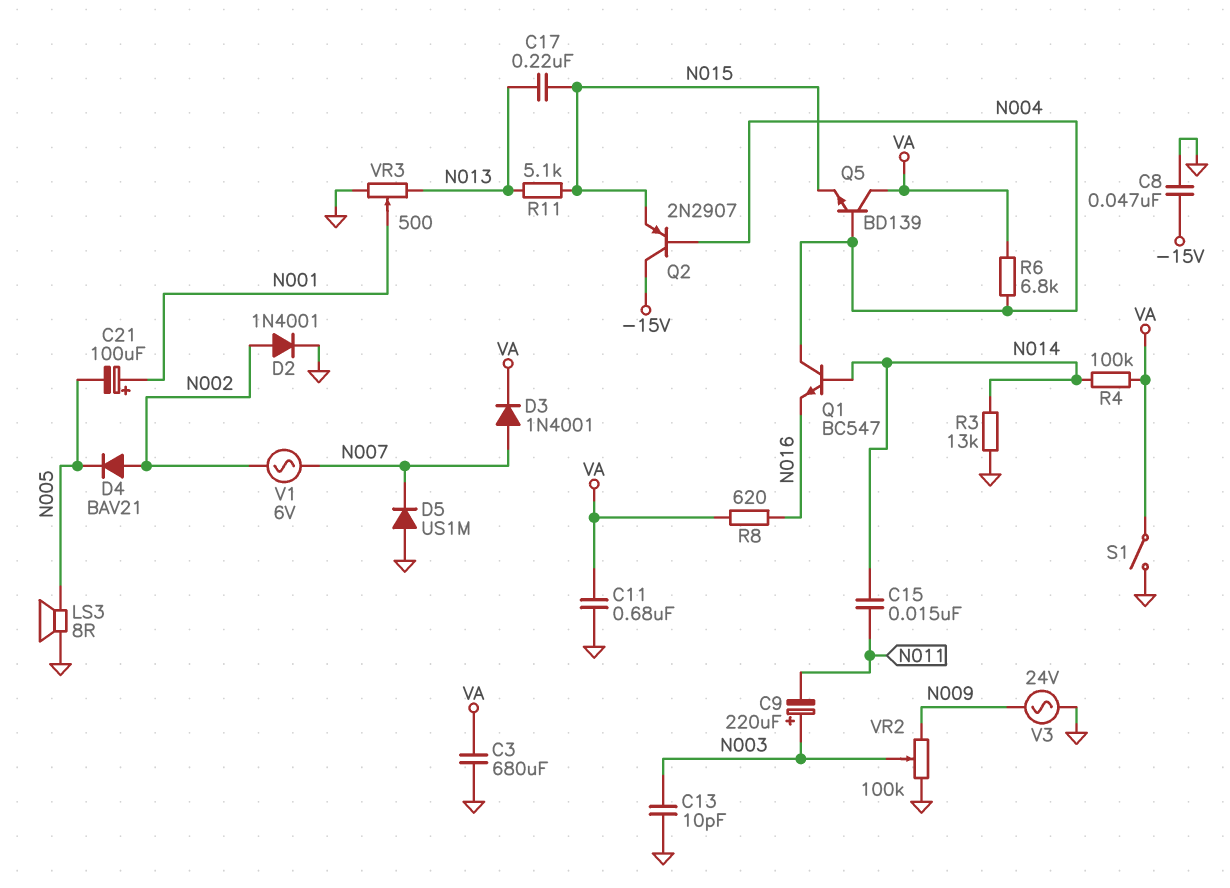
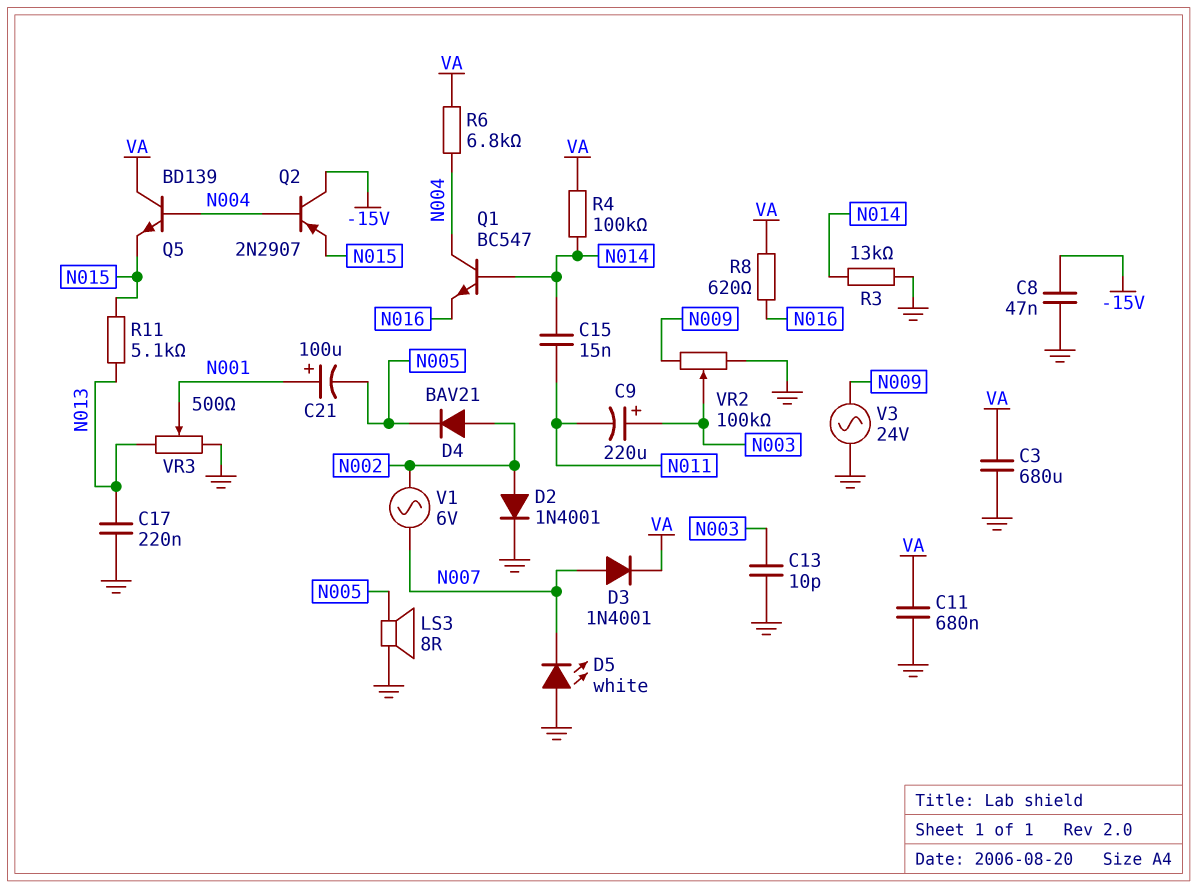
C17: 220nF (N013, N015) -> 220nF (GND, N013)
D5: diode US1M (A GND, K N007) -> LED white (A GND, K N007)
S1: switch (GND, VA) -> none

